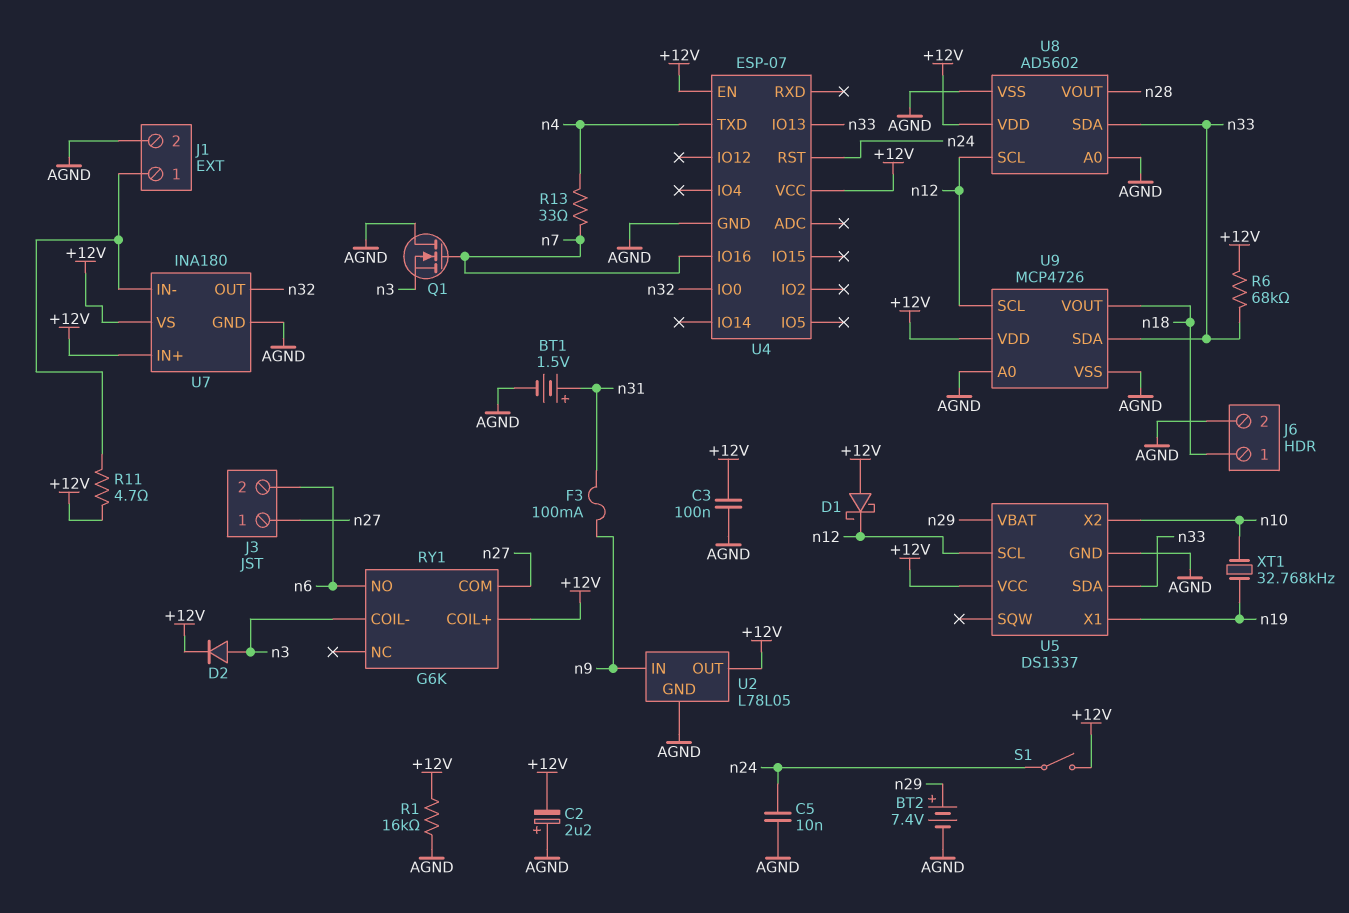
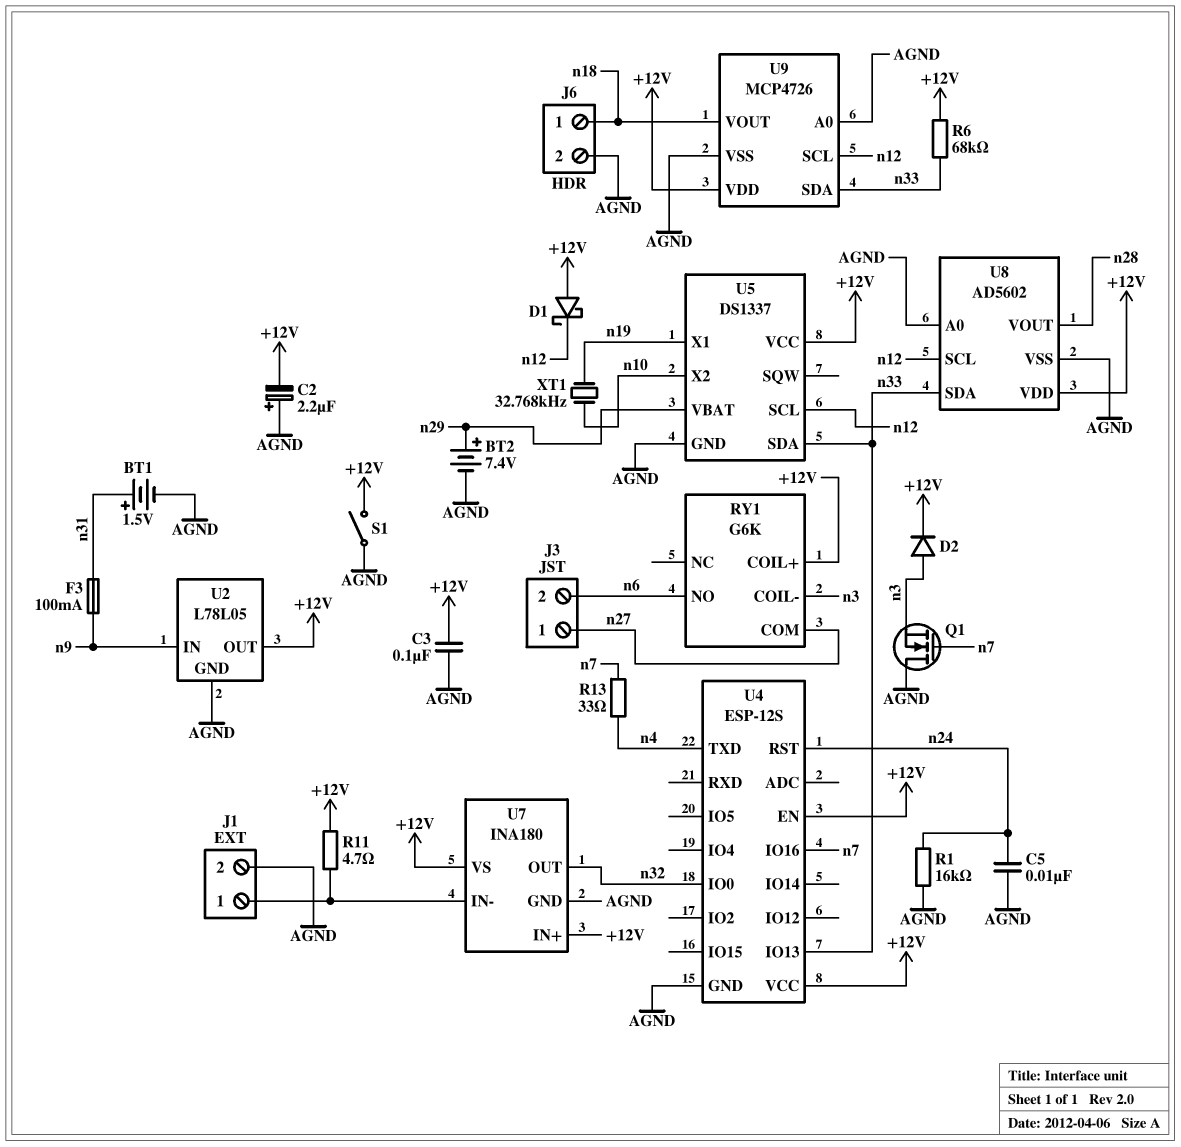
R1: 16k (+12V, AGND) -> 16k (AGND, n24)
S1: switch (+12V, n24) -> switch (+12V, AGND)
U4: ESP-07 -> ESP-12S

